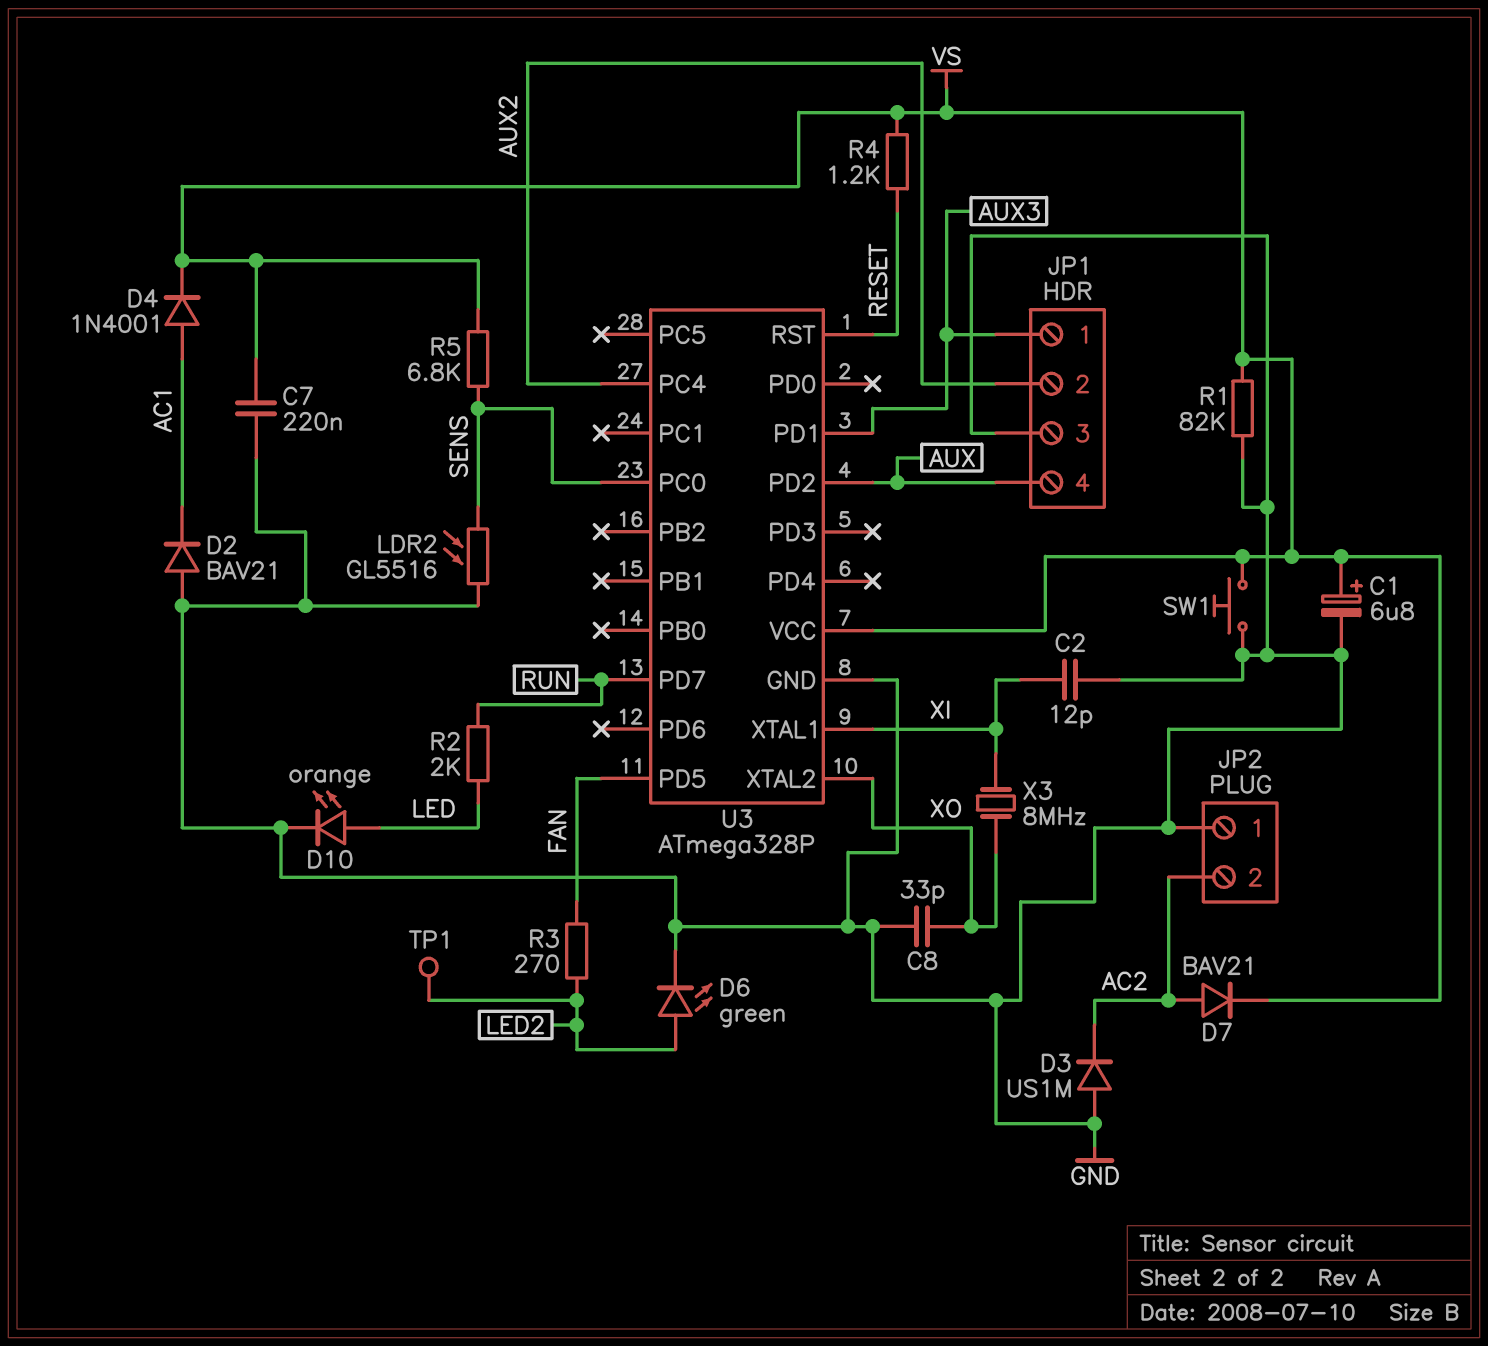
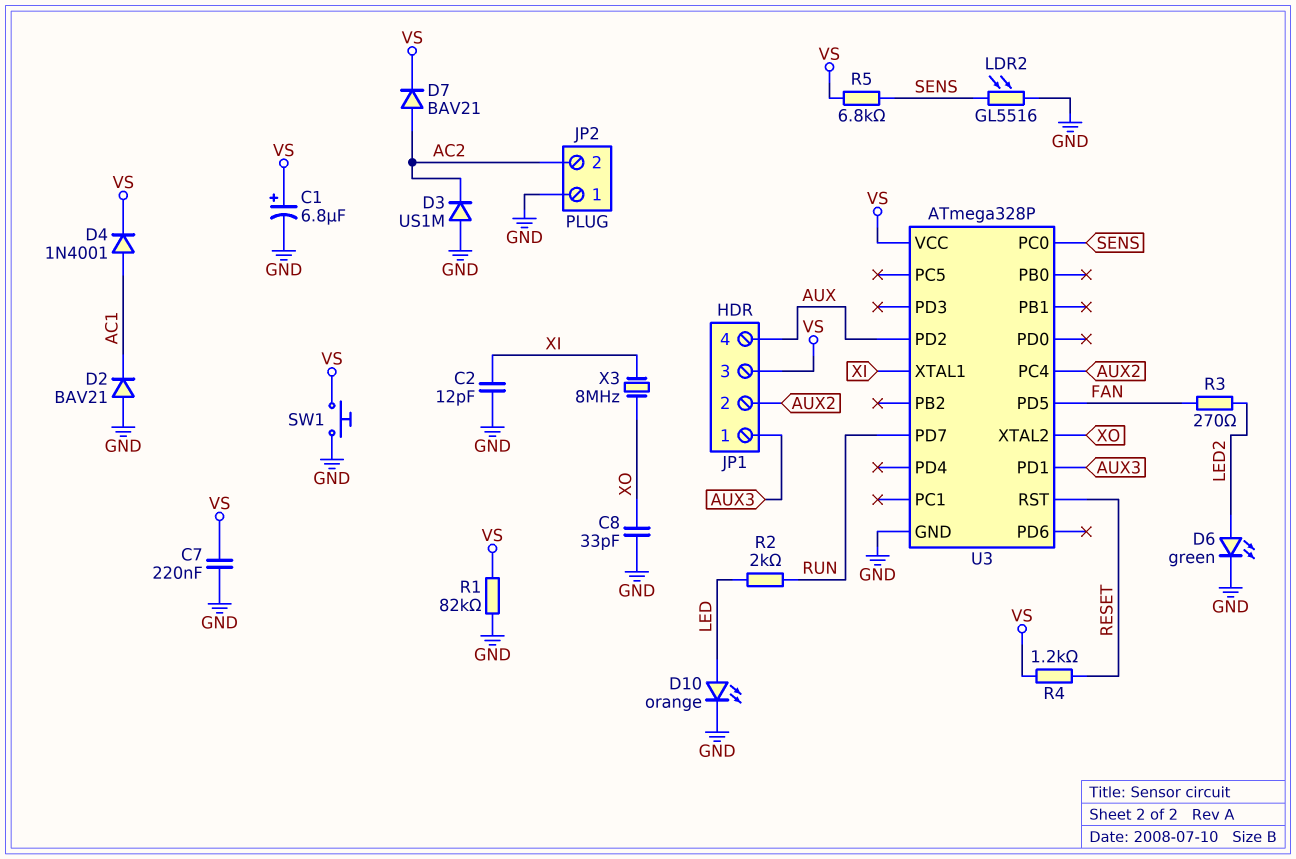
JP1 pin 3: GND -> VS
TP1: test point (LED2) -> none

